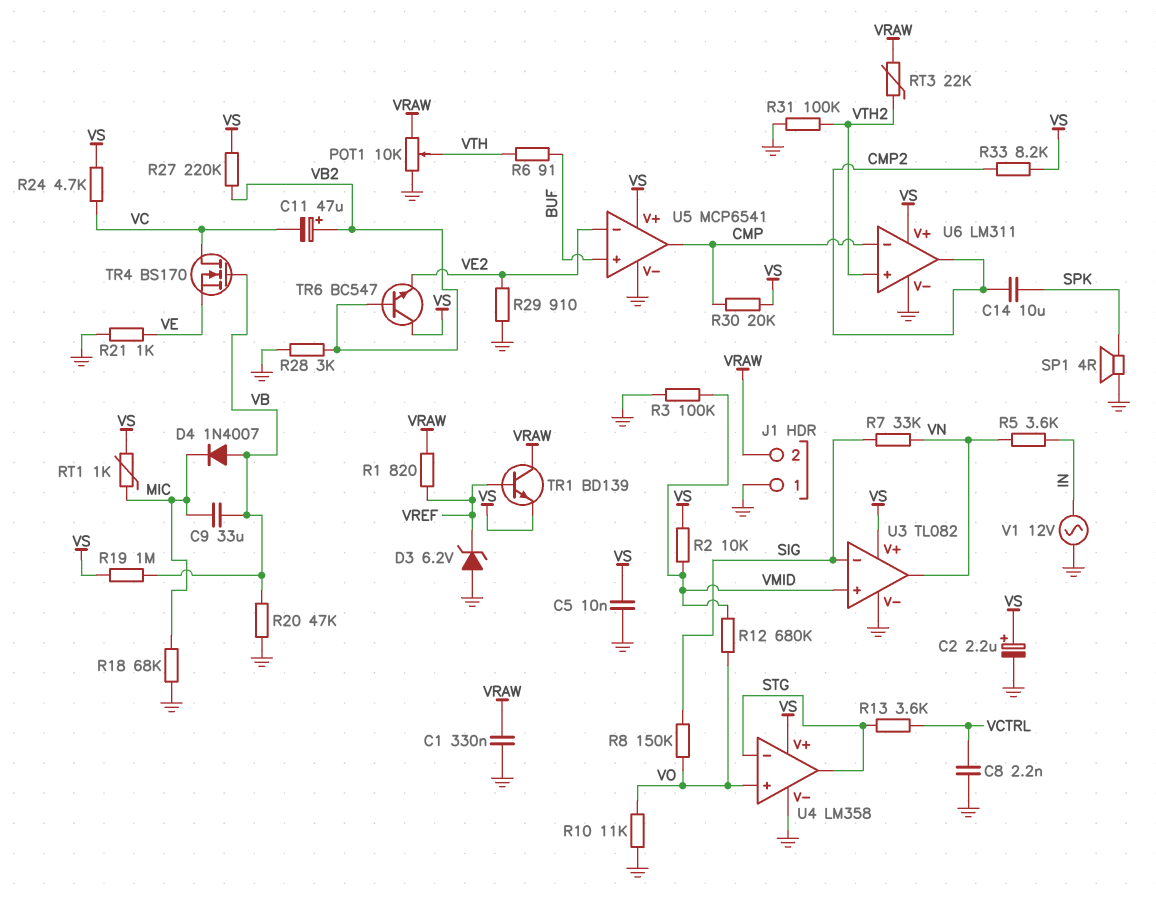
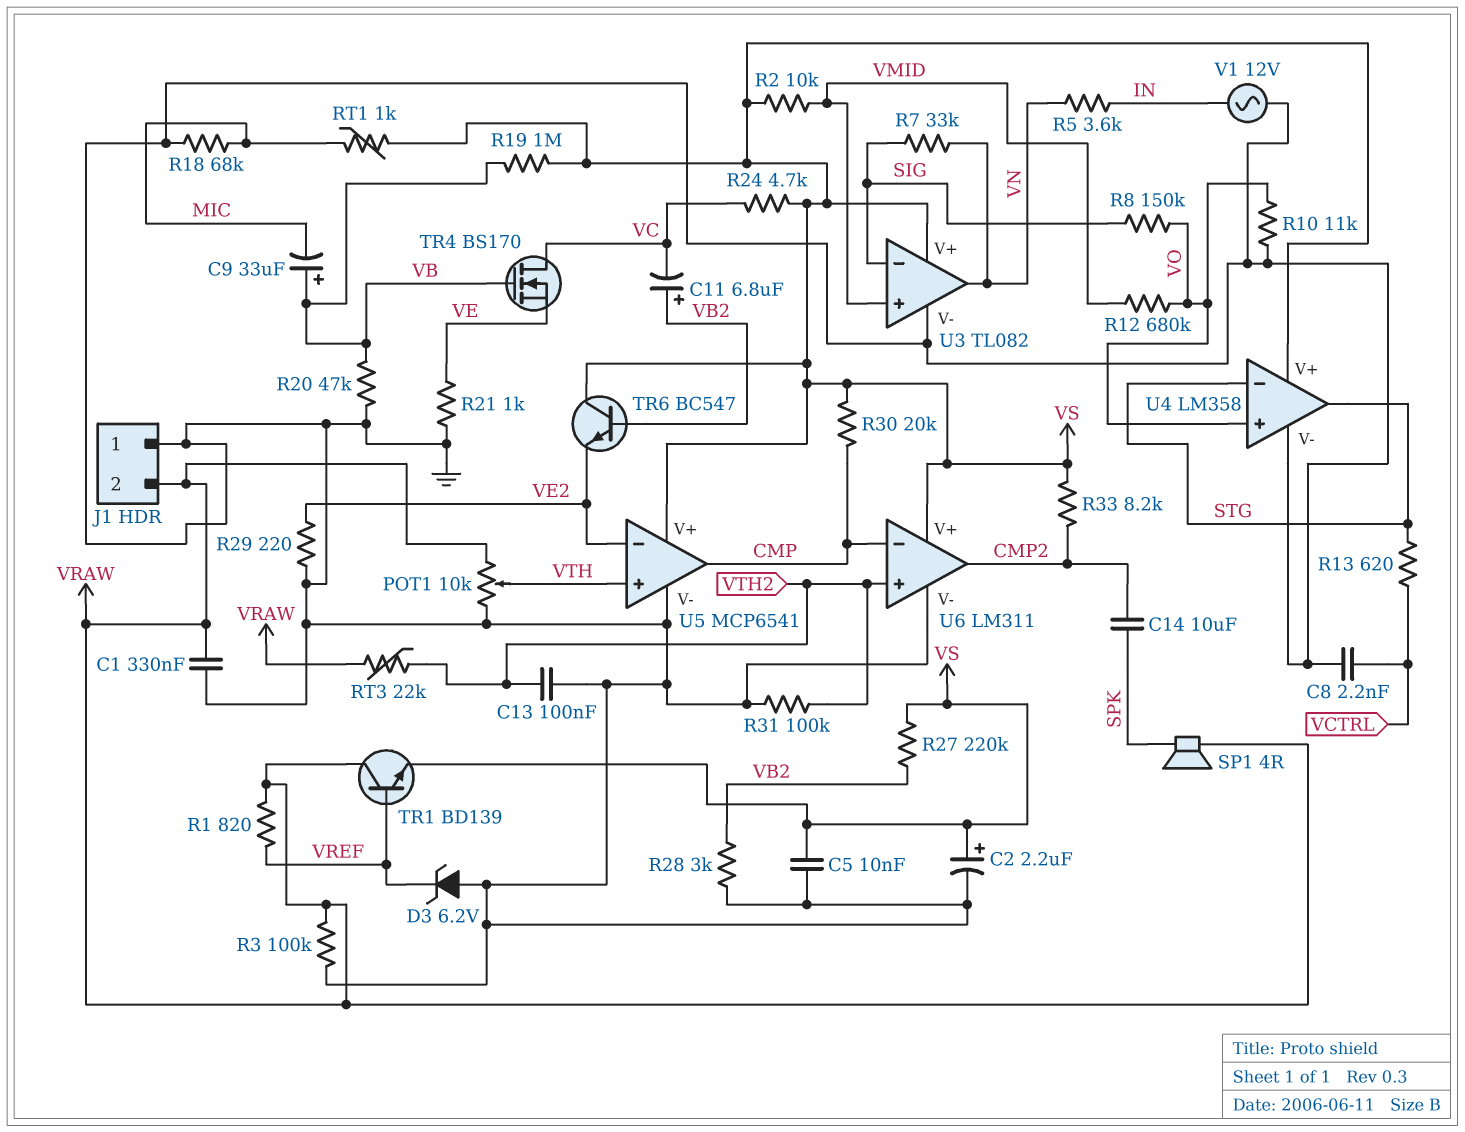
C9: 33uF (MIC, VB) -> 33uF (plus VB, minus MIC)
C11: 47uF (plus VB2, minus VC) -> 6.8uF (plus VB2, minus VC)
C13: none -> 100nF (GND, VTH2)
D4: diode 1N4007 (A VB, K MIC) -> none
R3: 100k (GND, VMID) -> 100k (GND, VRAW)
R6: 91 (BUF, VTH) -> none
R13: 3.6k (STG, VCTRL) -> 620 (STG, VCTRL)
R29: 910 (GND, VE2) -> 220 (GND, VE2)
SP1: speaker 4R (GND, SPK) -> speaker 4R (SPK, VRAW)
U5 pin in+: BUF -> VTH

